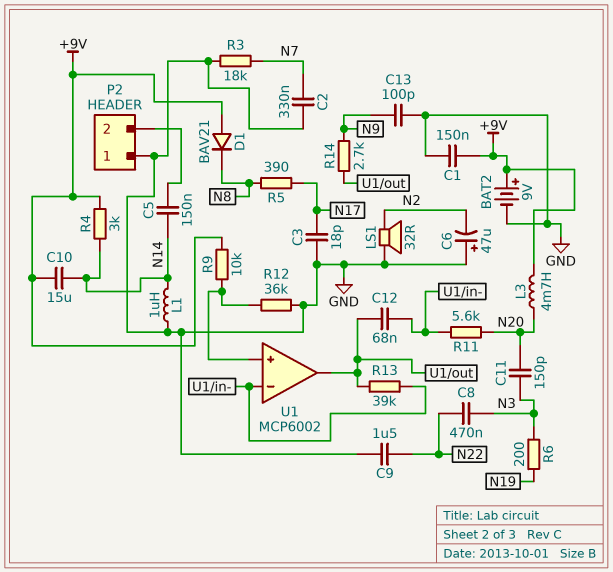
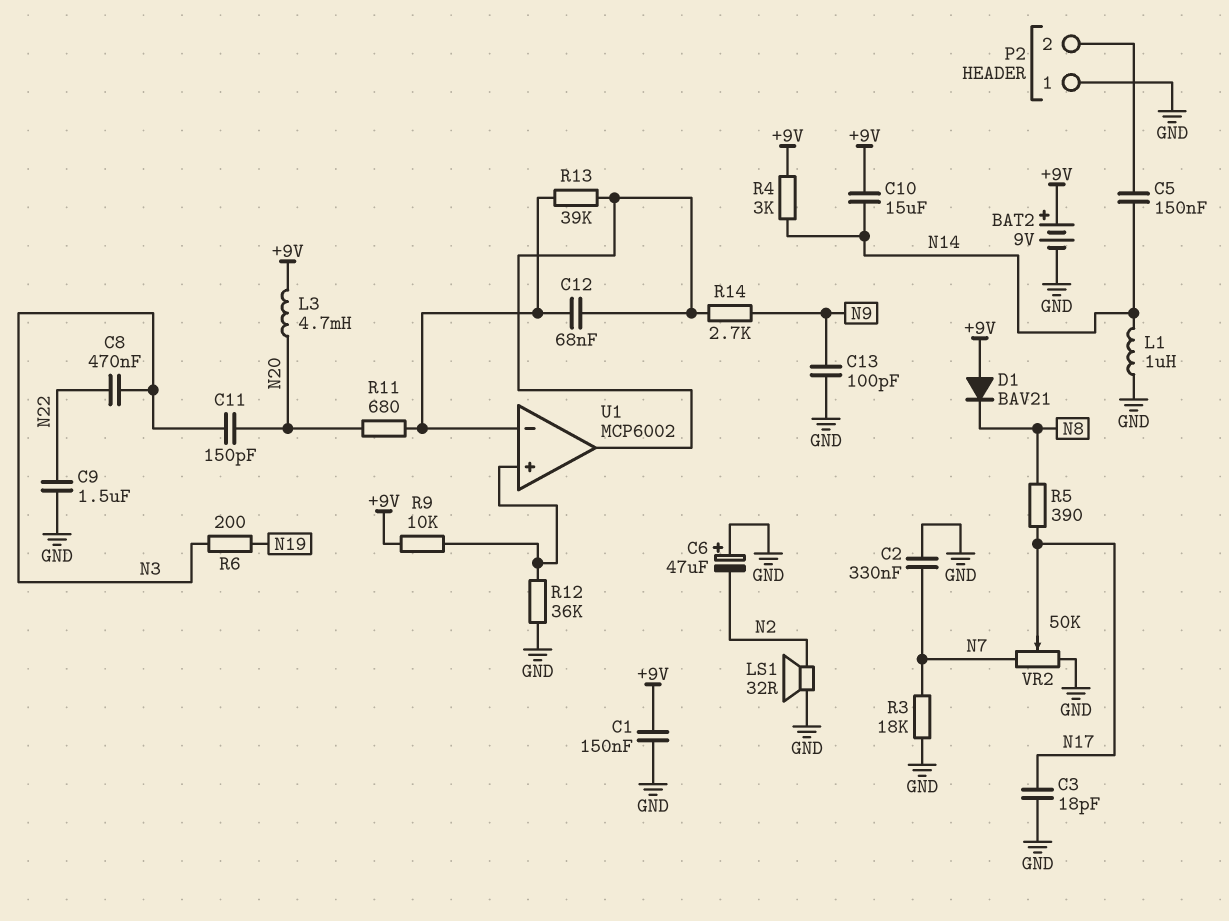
R11: 5.6k (N20, U1/in-) -> 680 (N20, U1/in-)
VR2: none -> 50k (GND, N7, wiper N17)

